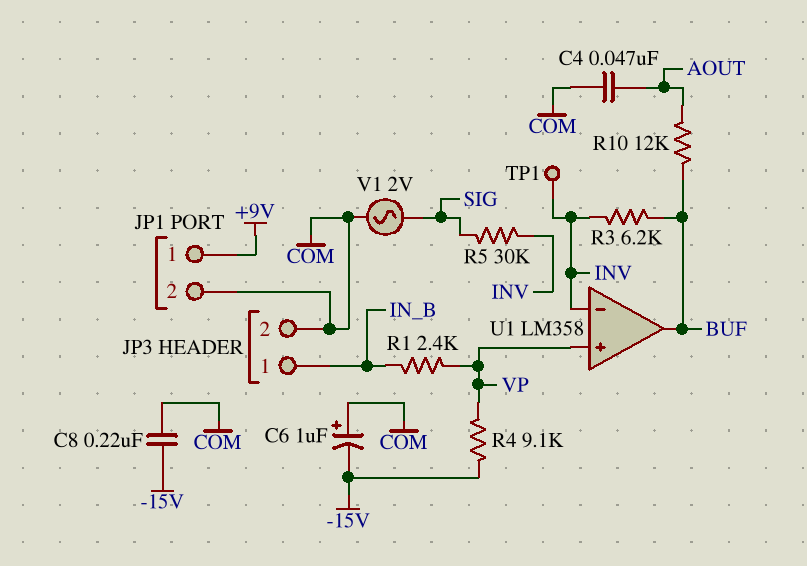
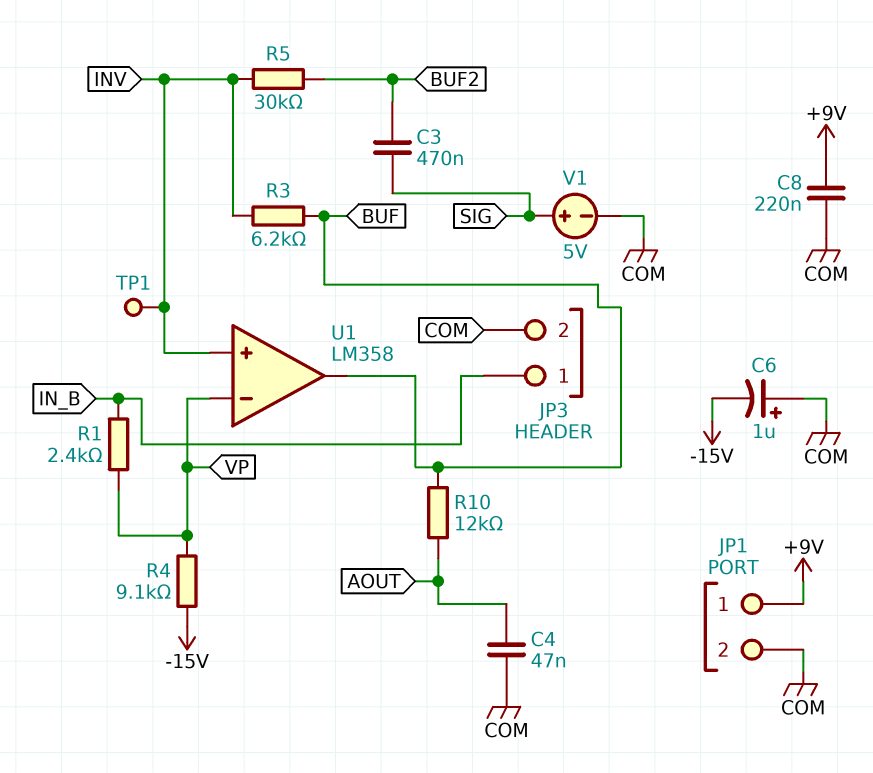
C3: none -> 470nF (BUF2, SIG)
C8: 220nF (-15V, COM) -> 220nF (+9V, COM)
R5: 30k (INV, SIG) -> 30k (BUF2, INV)
U1 pin in+: VP -> INV
U1 pin in-: INV -> VP
V1: AC 2V (COM, SIG) -> 5V (plus SIG, minus COM)

